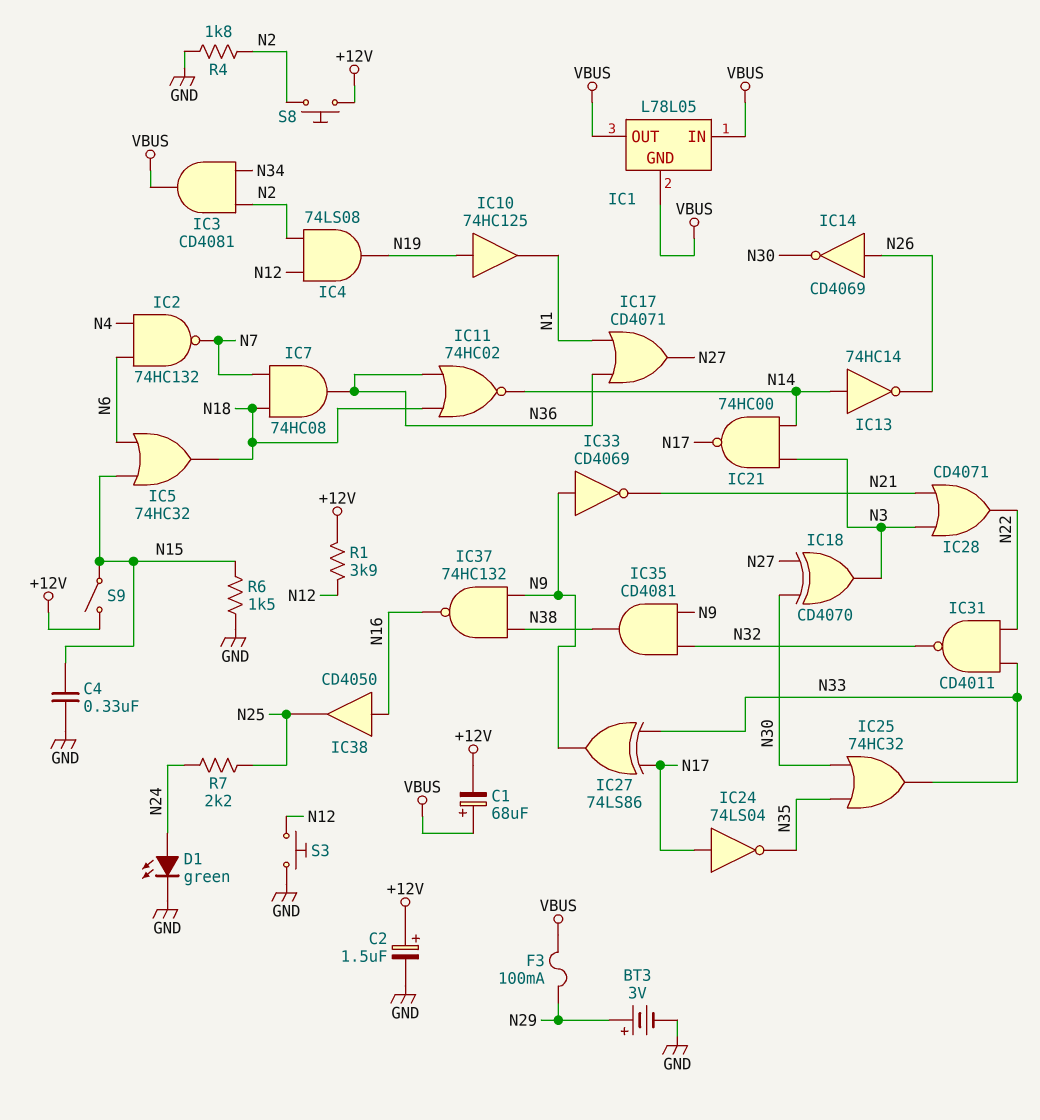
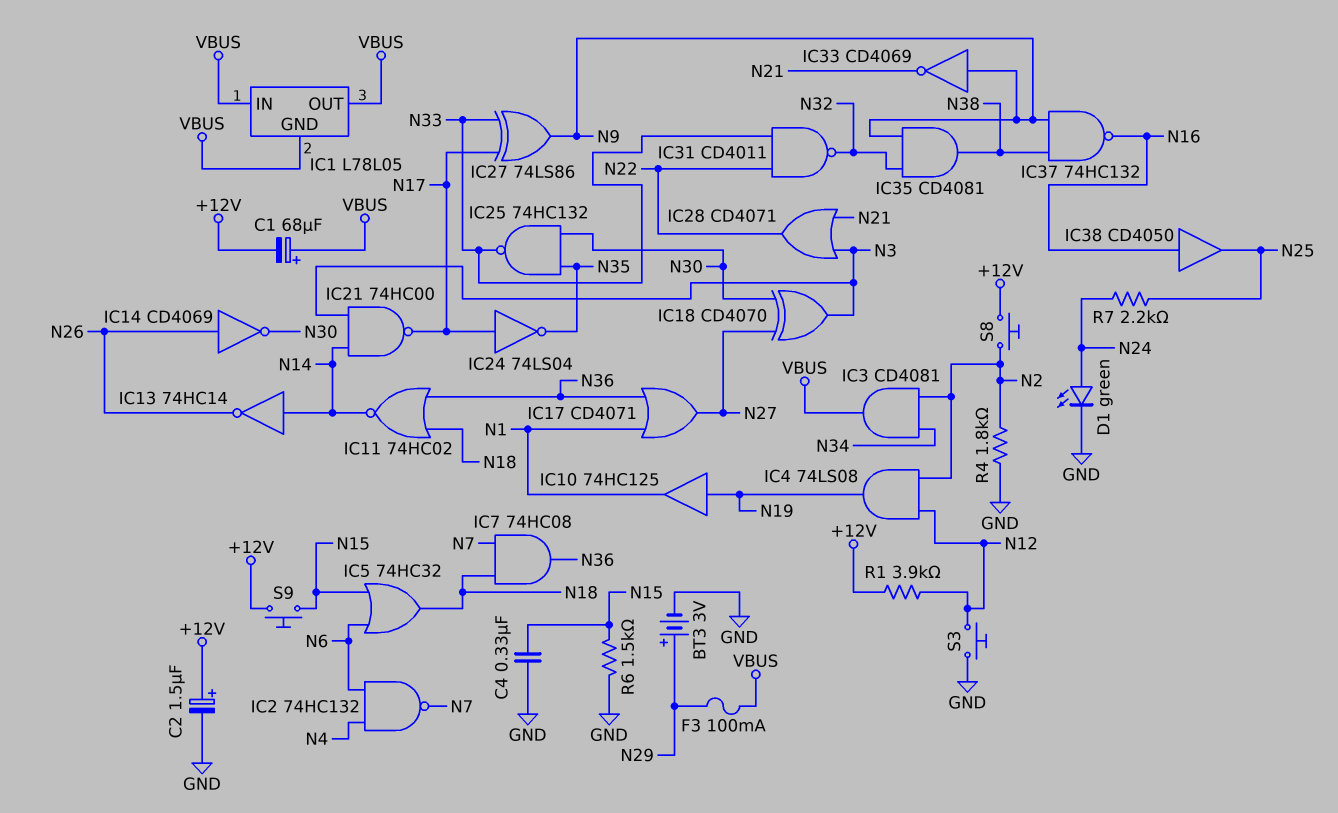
IC25: OR 74HC32 (in N30, in N35, out N33) -> NAND 74HC132 (in N30, in N35, out N33)
S9: switch (+12V, N15) -> button (+12V, N15)

